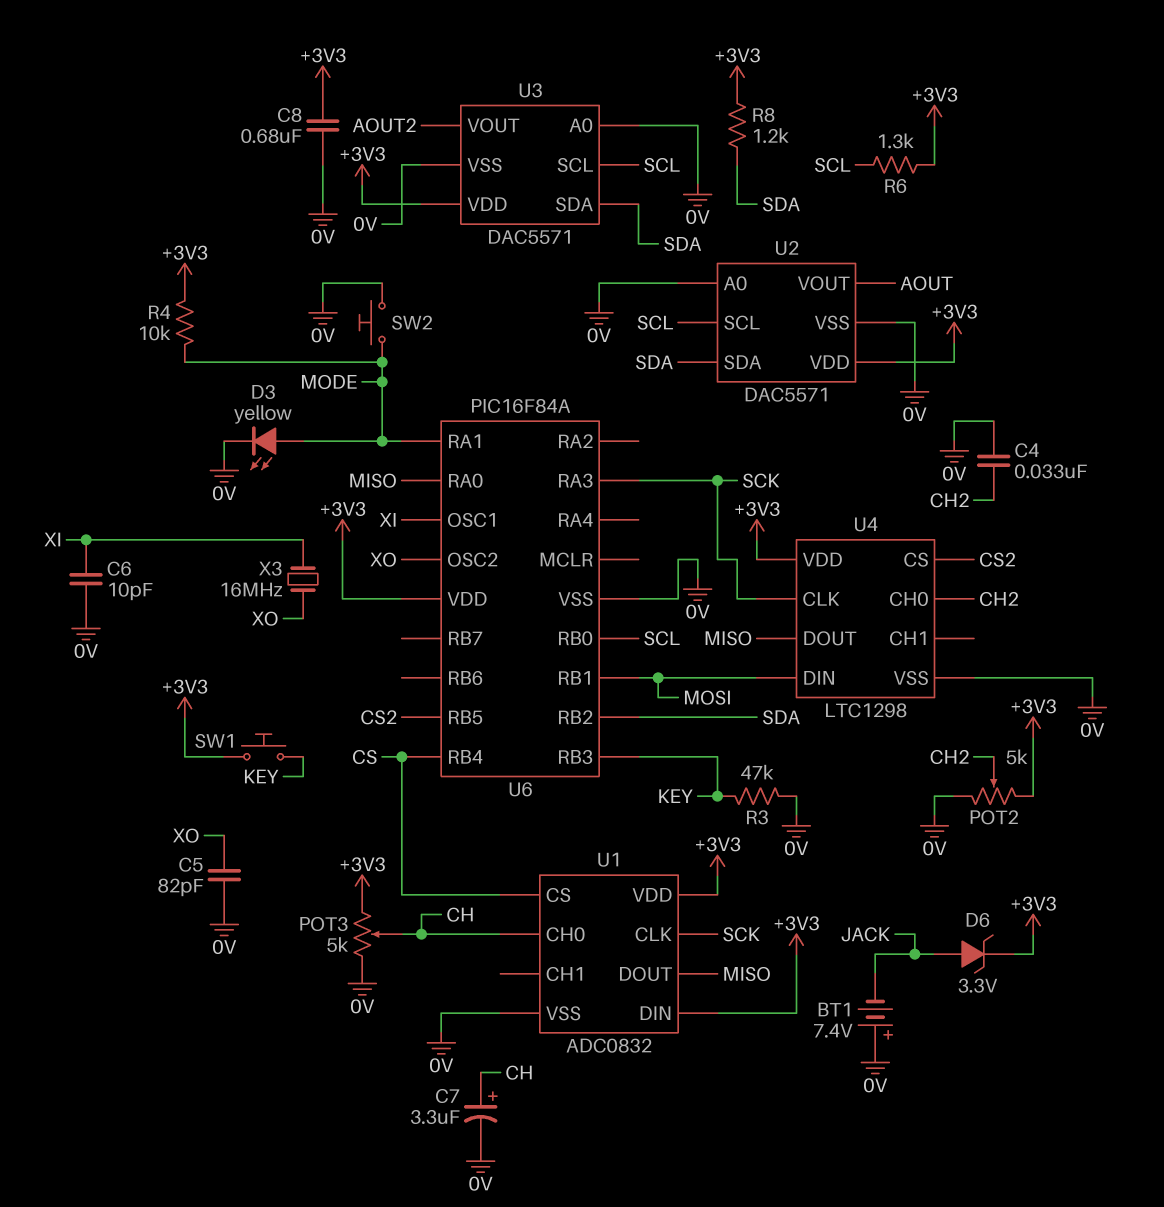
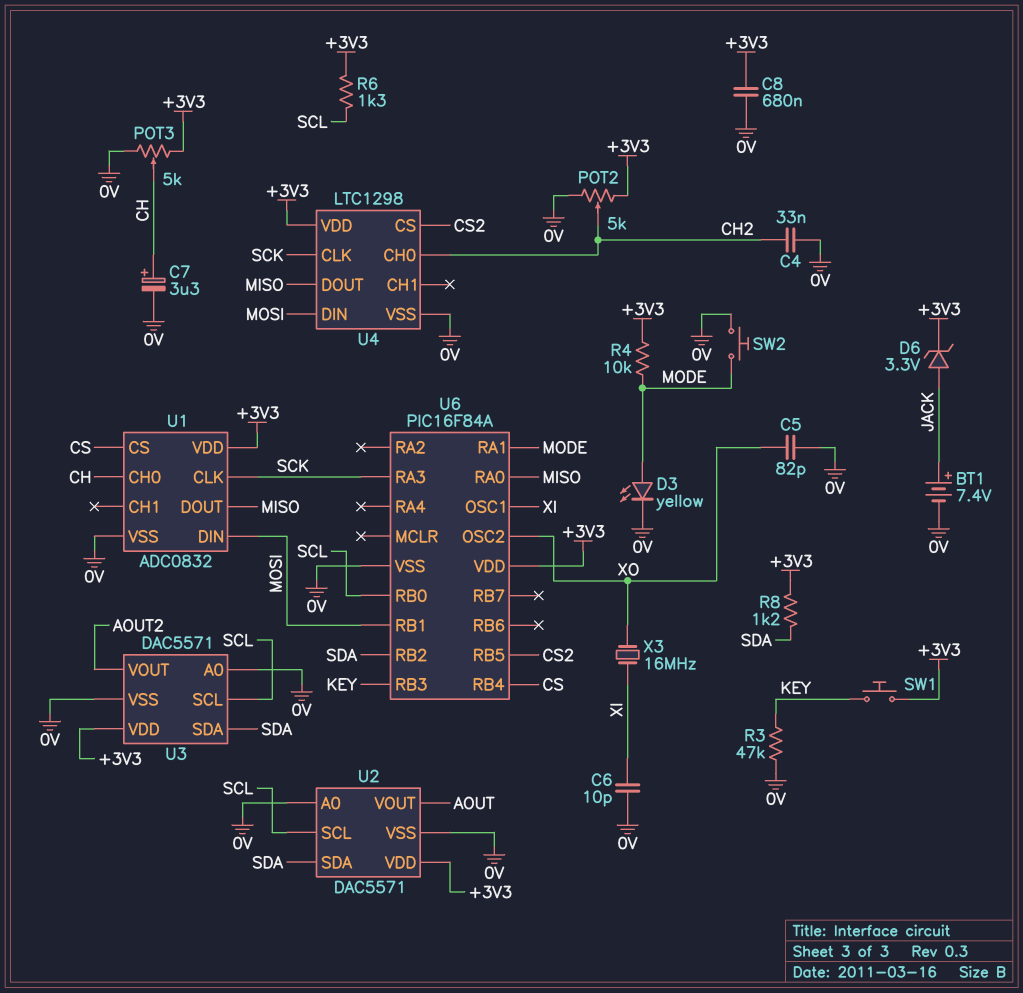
BT1: 7.4V (plus 0V, minus JACK) -> 7.4V (plus JACK, minus 0V)
U1 pin DIN: +3V3 -> MOSI

